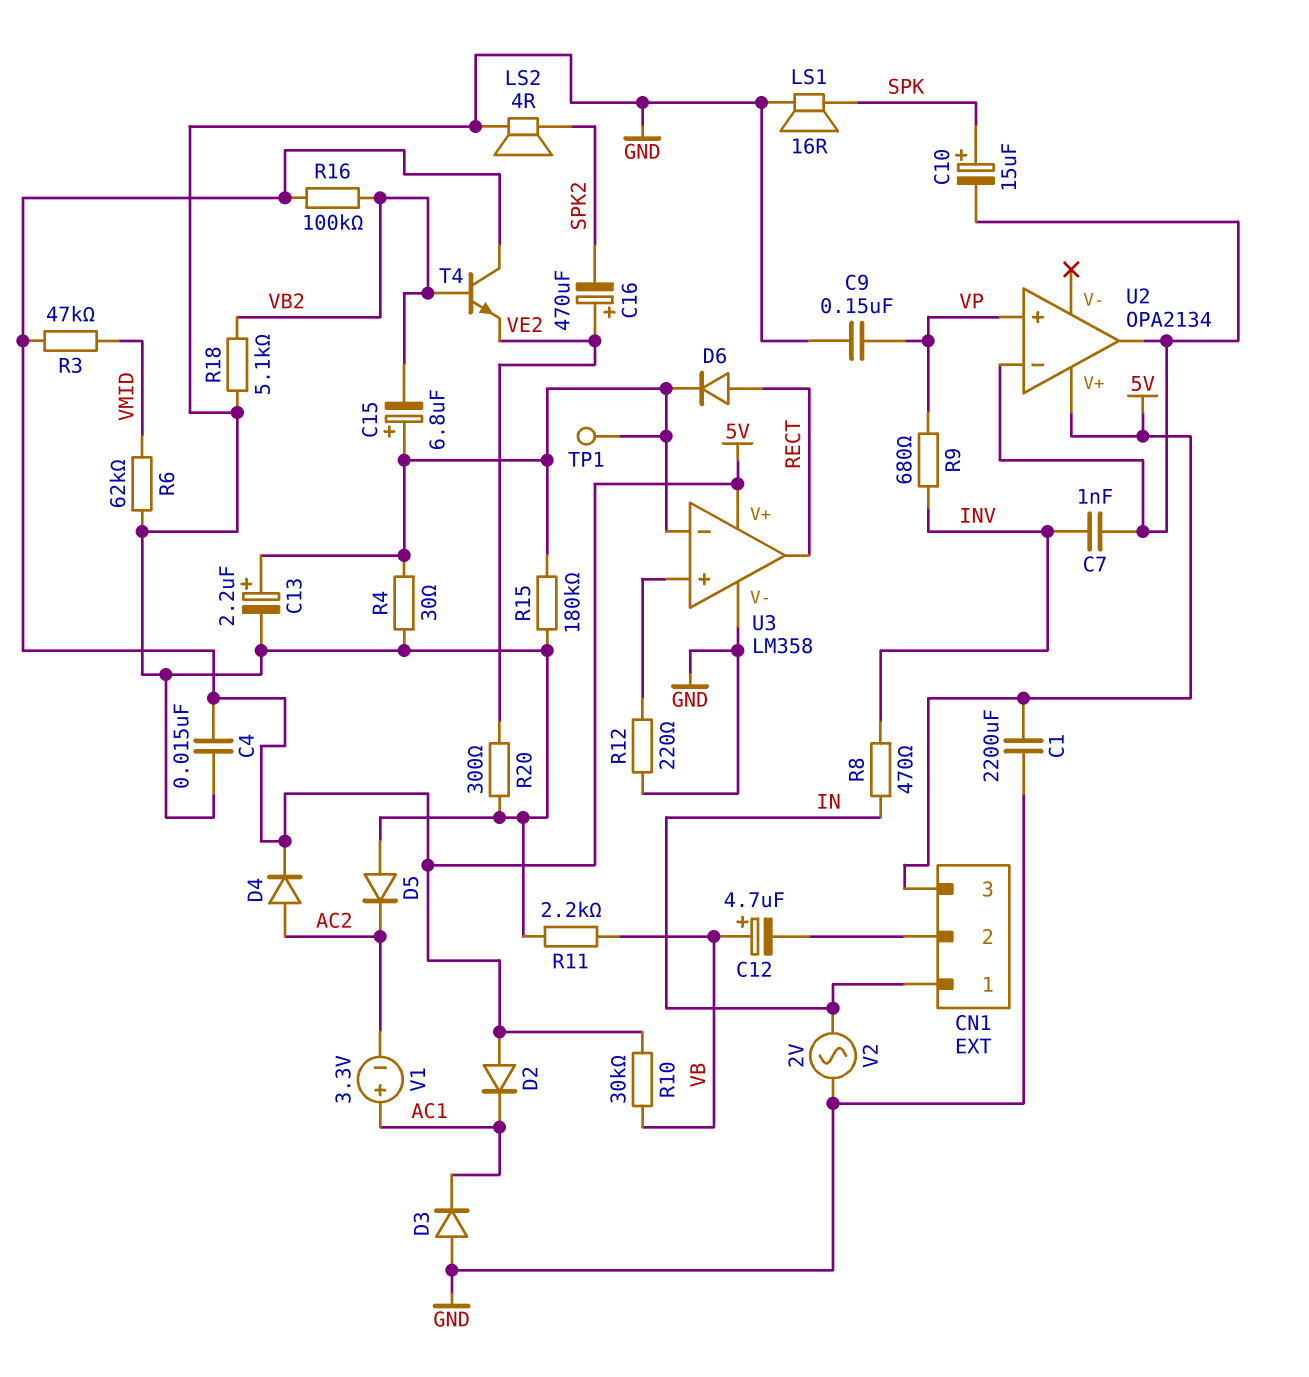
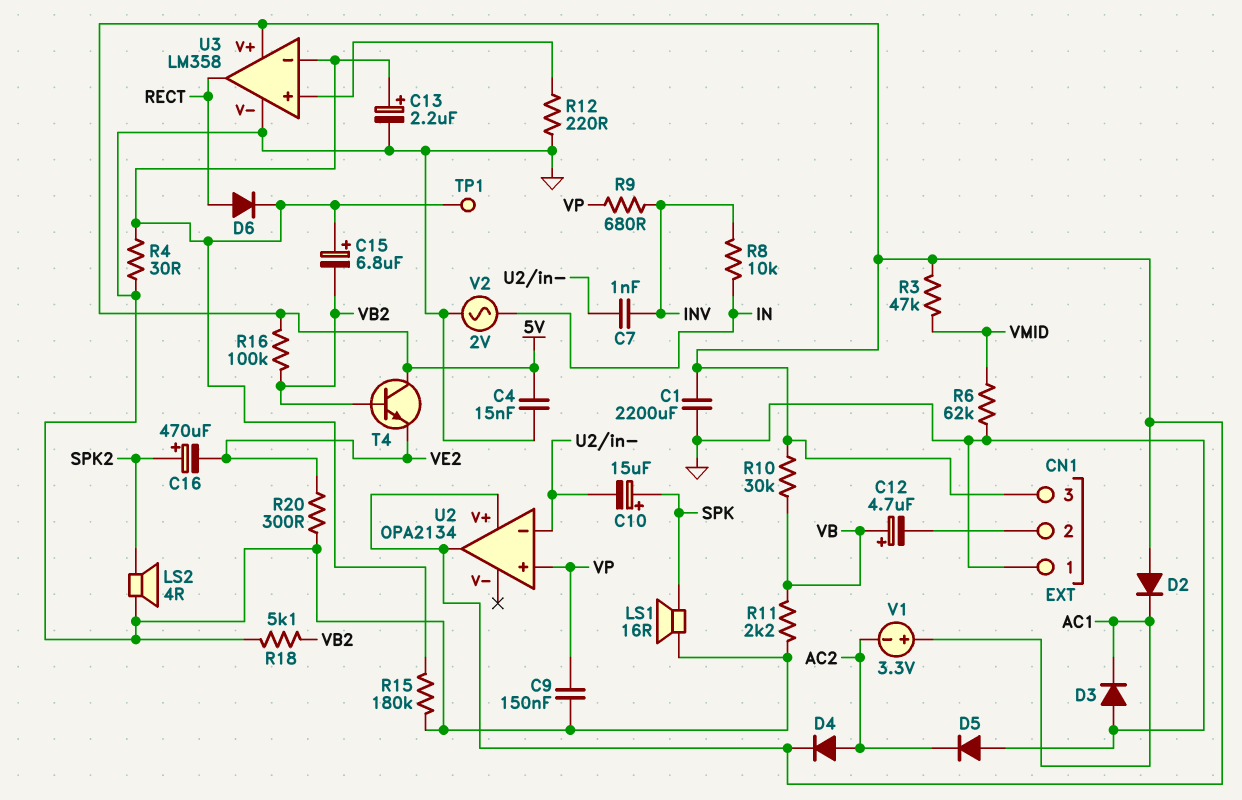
C16: 470uF (plus VE2, minus SPK2) -> 470uF (plus SPK2, minus VE2)
CN1 pin 1: IN -> GND
R8: 470 (IN, INV) -> 10k (IN, INV)
U2 pin out: U2/in- -> 5V

